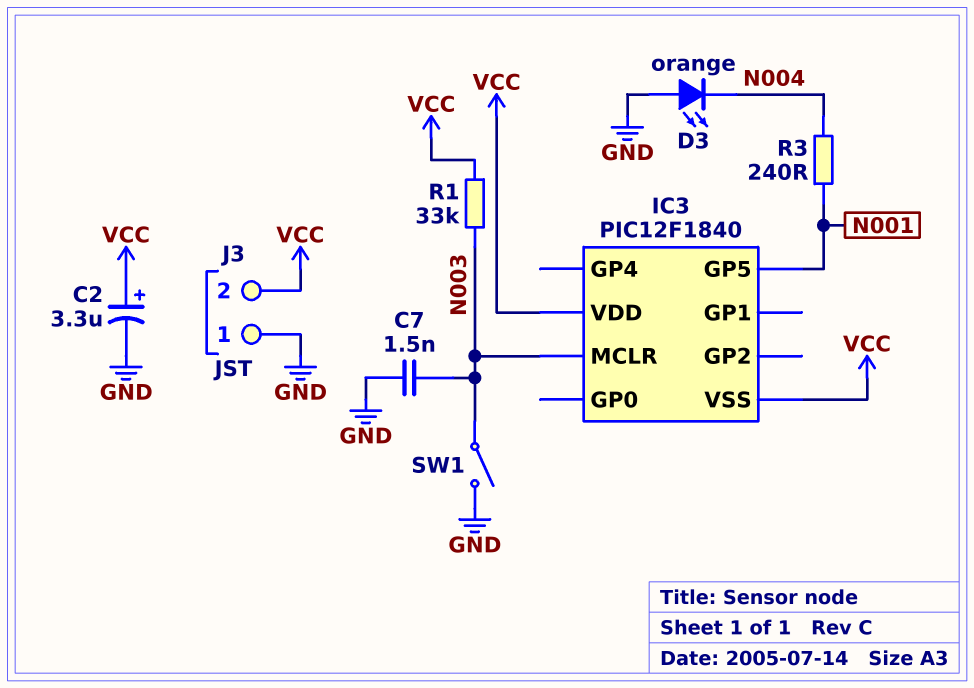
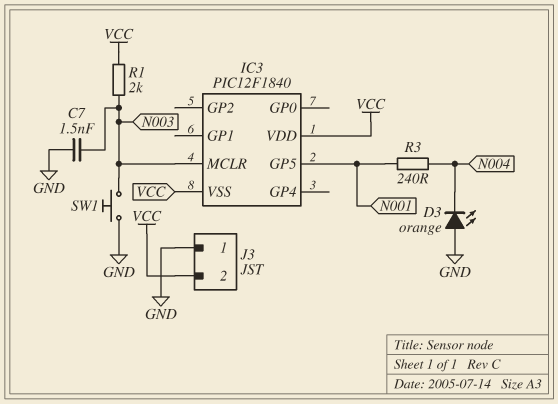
C2: 3.3uF (plus VCC, minus GND) -> none
R1: 33k (N003, VCC) -> 2k (N003, VCC)
SW1: switch (GND, N003) -> button (GND, N003)

